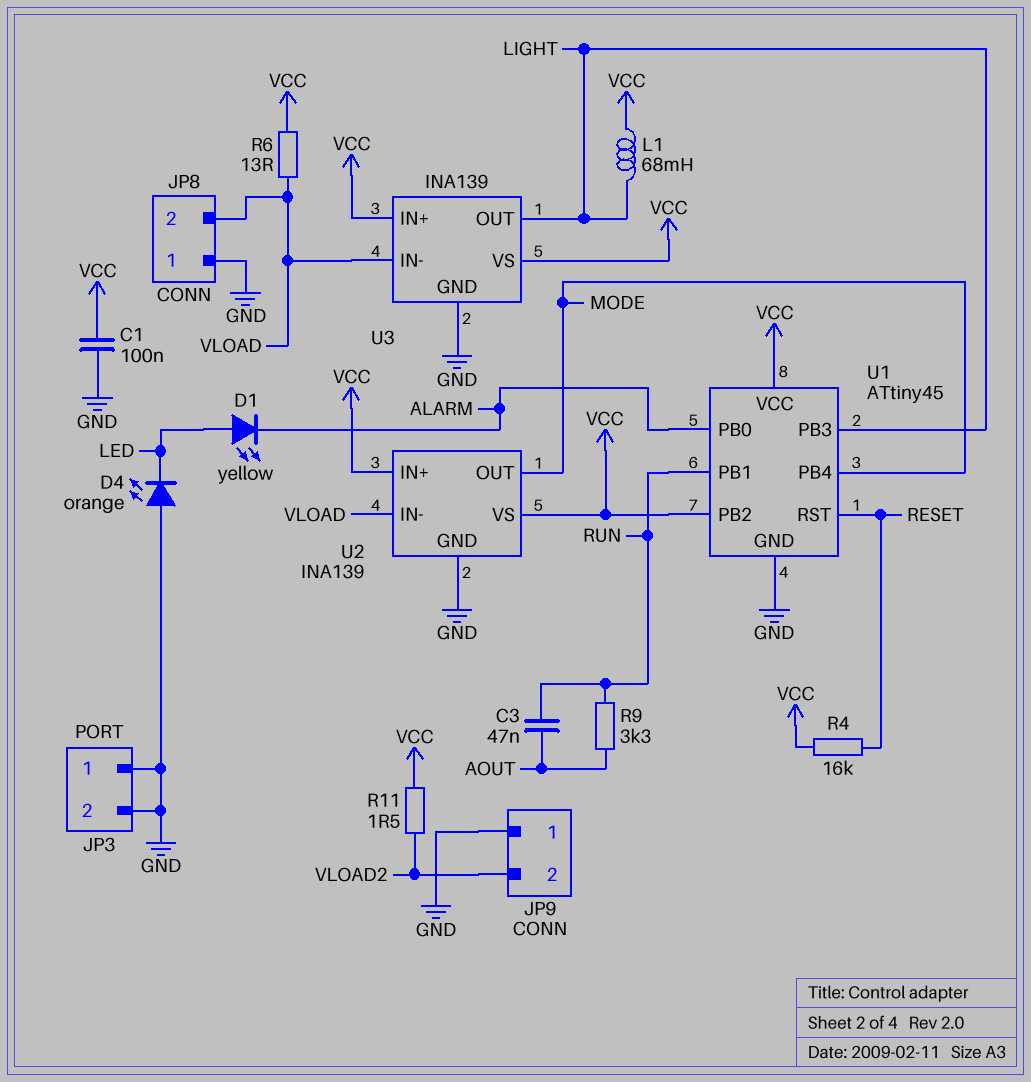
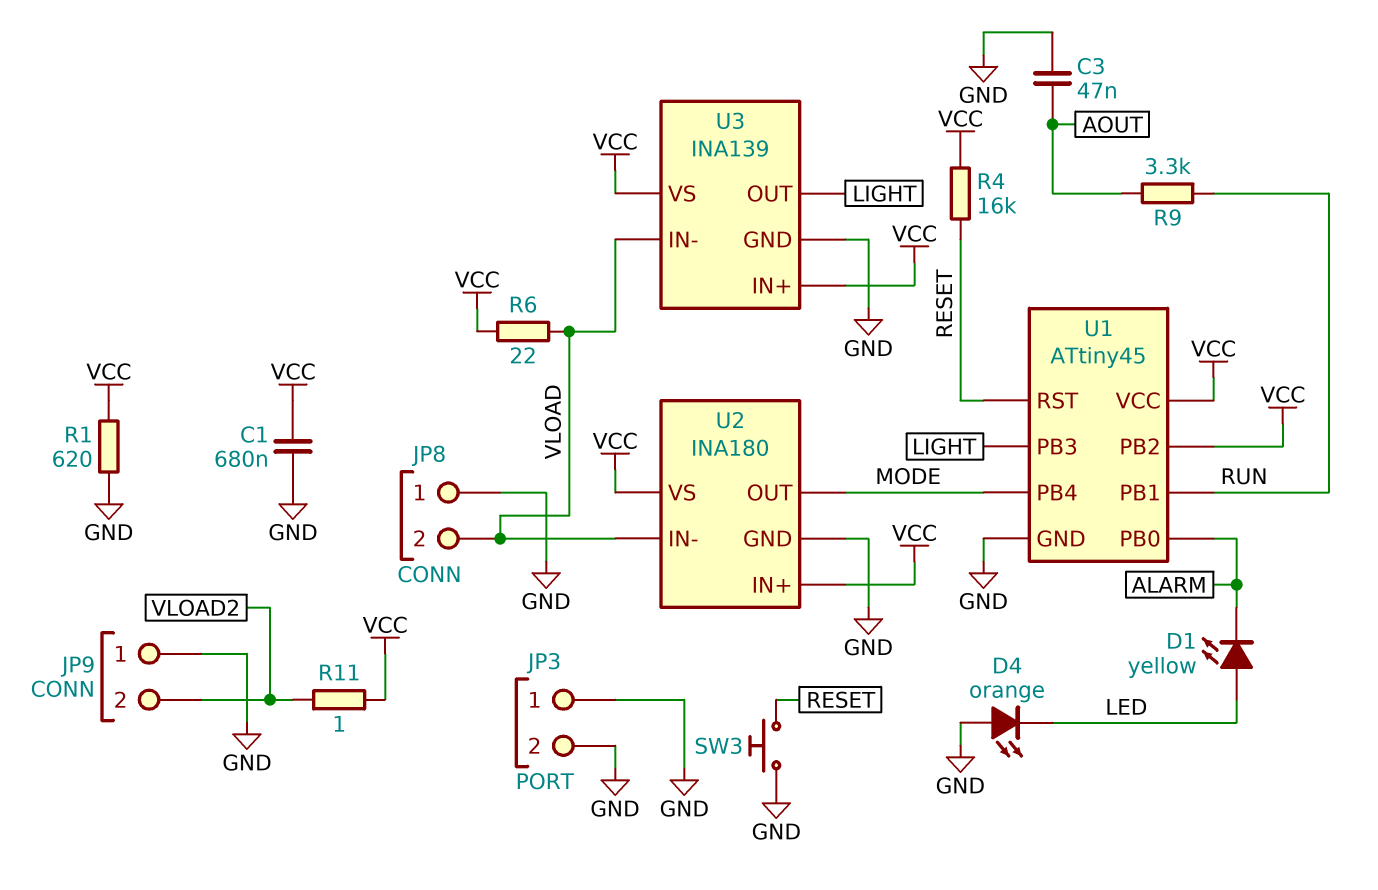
C1: 100nF (GND, VCC) -> 680nF (GND, VCC)
C3: 47nF (AOUT, RUN) -> 47nF (AOUT, GND)
L1: 68mH (LIGHT, VCC) -> none
R1: none -> 620 (GND, VCC)
R6: 13 (VCC, VLOAD) -> 22 (VCC, VLOAD)
R11: 1.5 (VCC, VLOAD2) -> 1 (VCC, VLOAD2)
SW3: none -> button (GND, RESET)
U2: INA139 -> INA180

